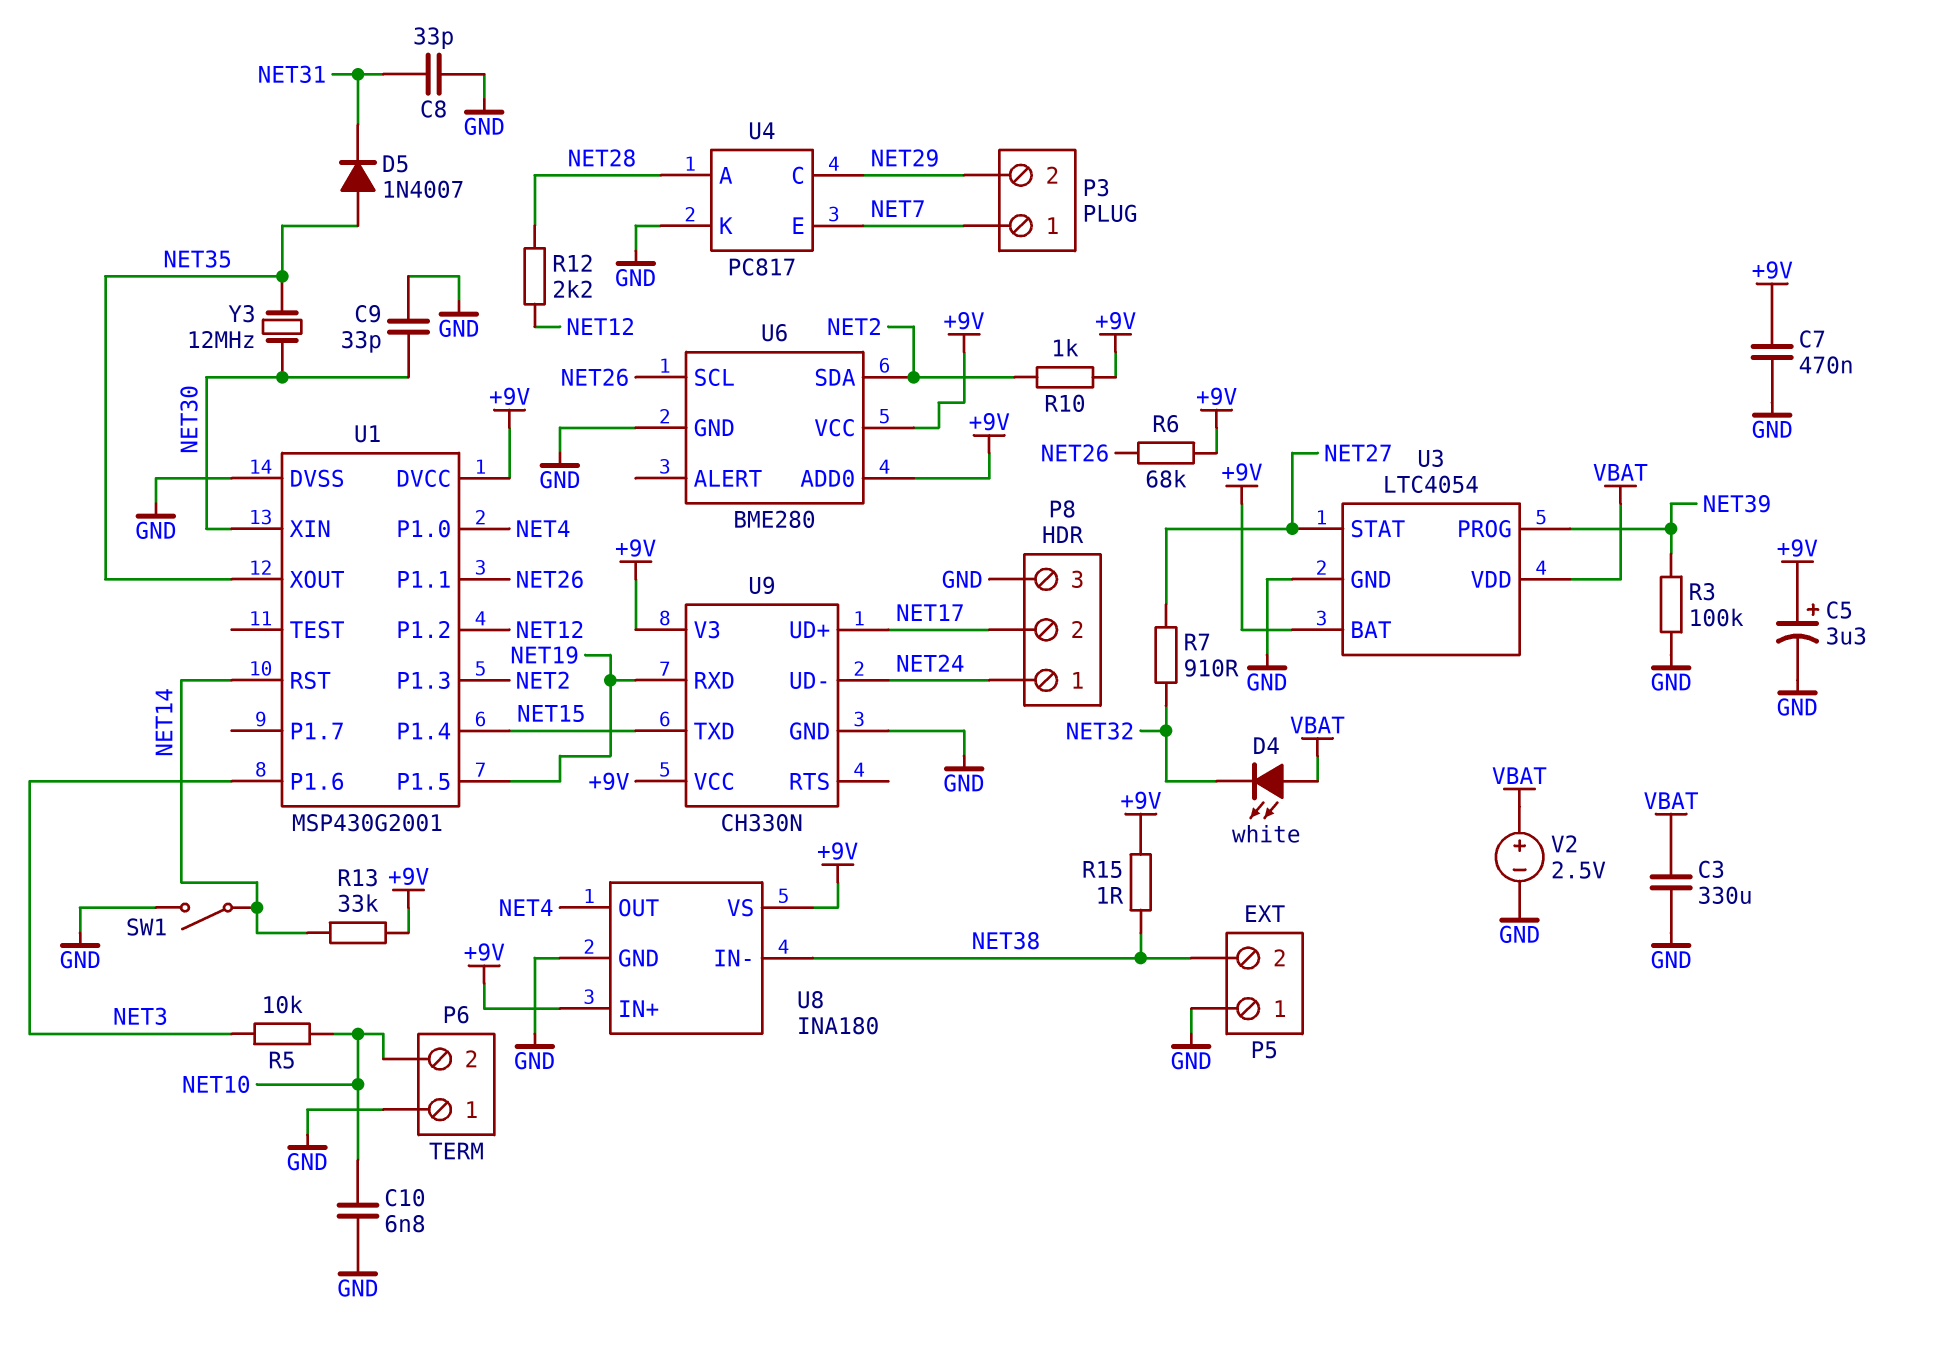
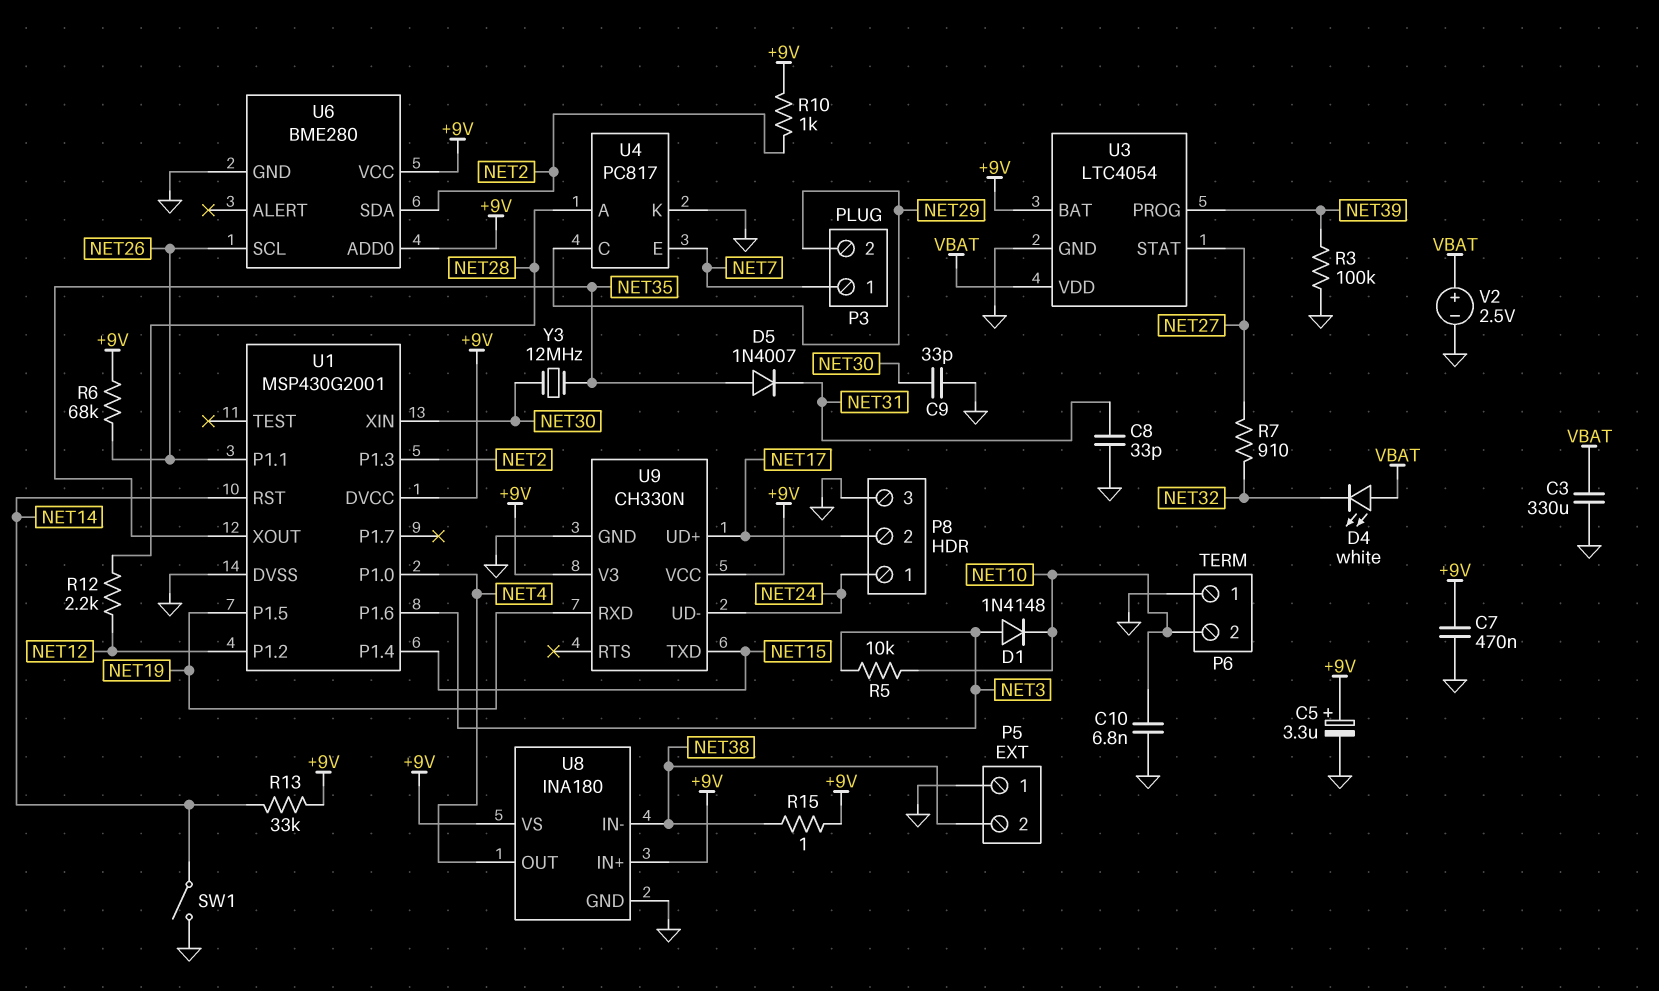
D1: none -> diode 1N4148 (A NET3, K NET10)

